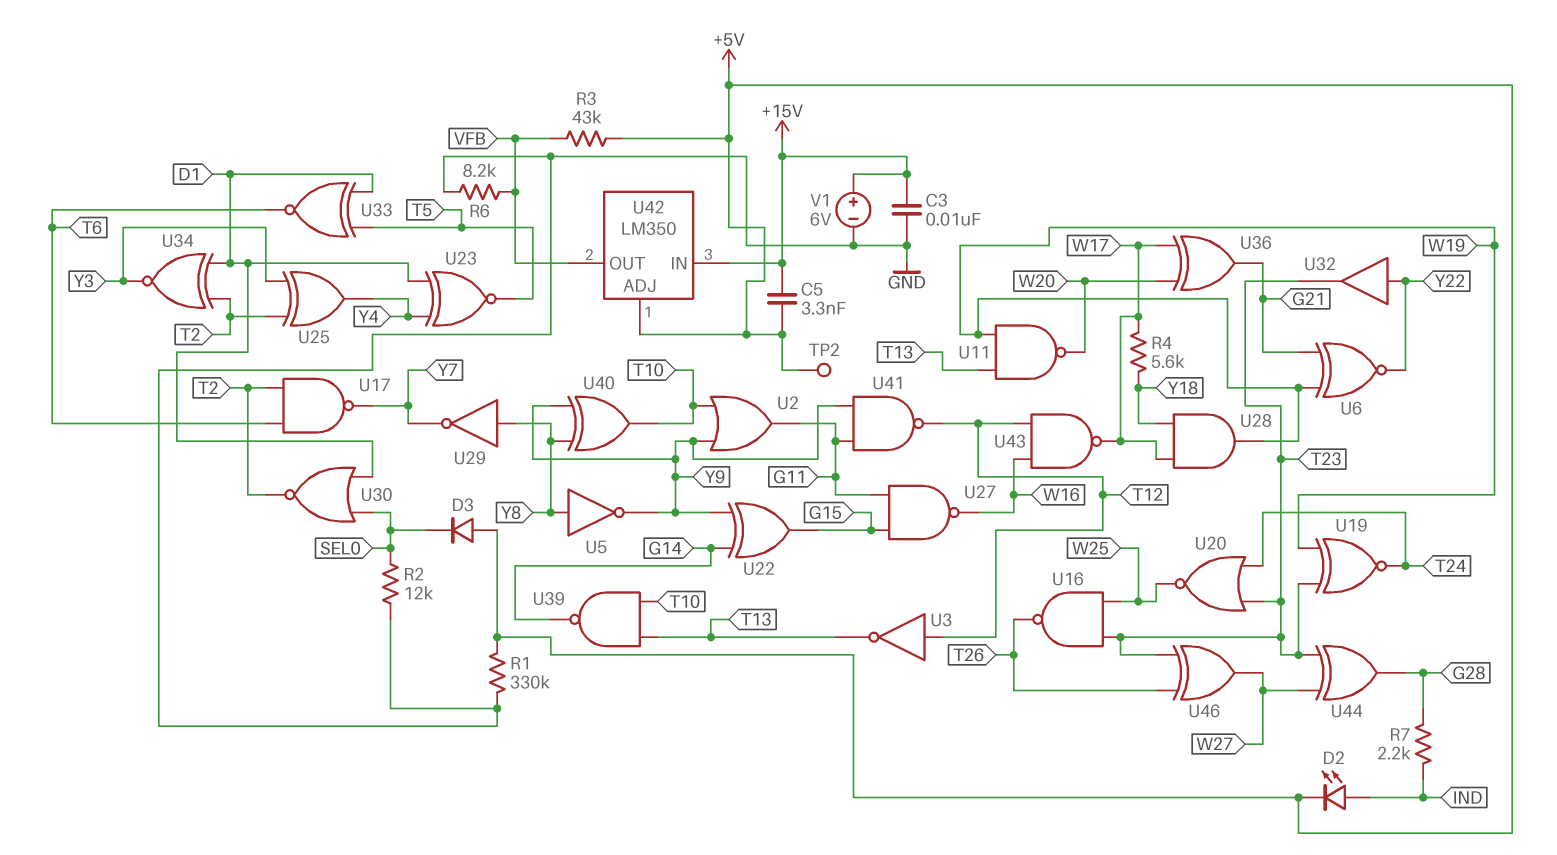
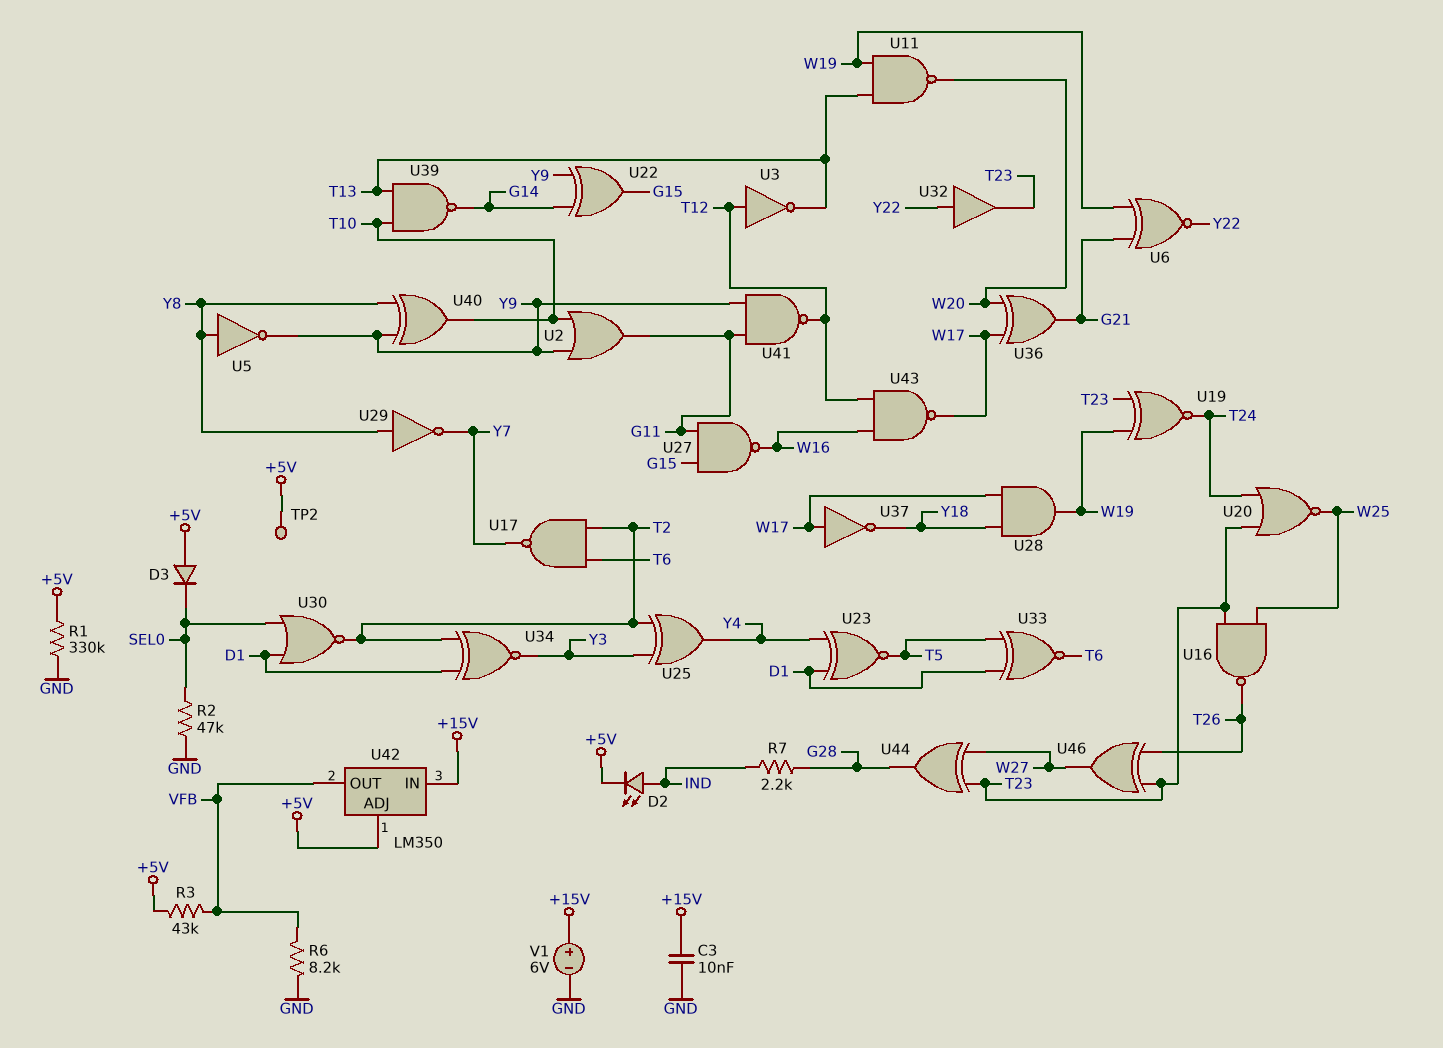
C5: 3.3nF (+5V, +15V) -> none
R2: 12k (GND, SEL0) -> 47k (GND, SEL0)
R4: 5.6k (W17, Y18) -> none
U37: none -> NOT (in W17, out Y18)

